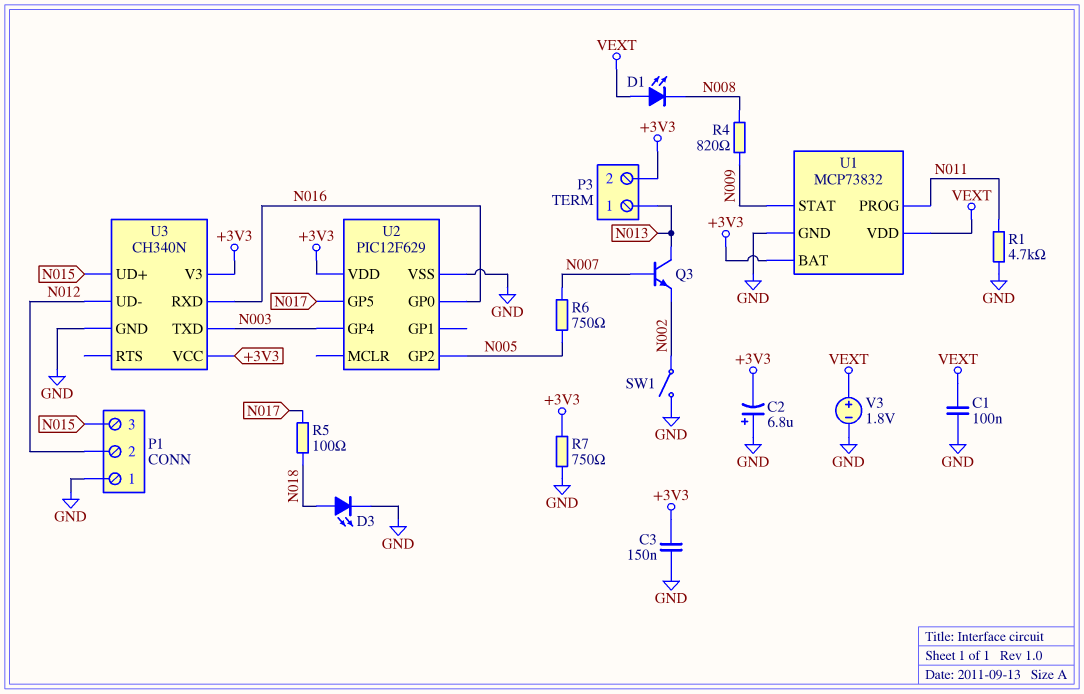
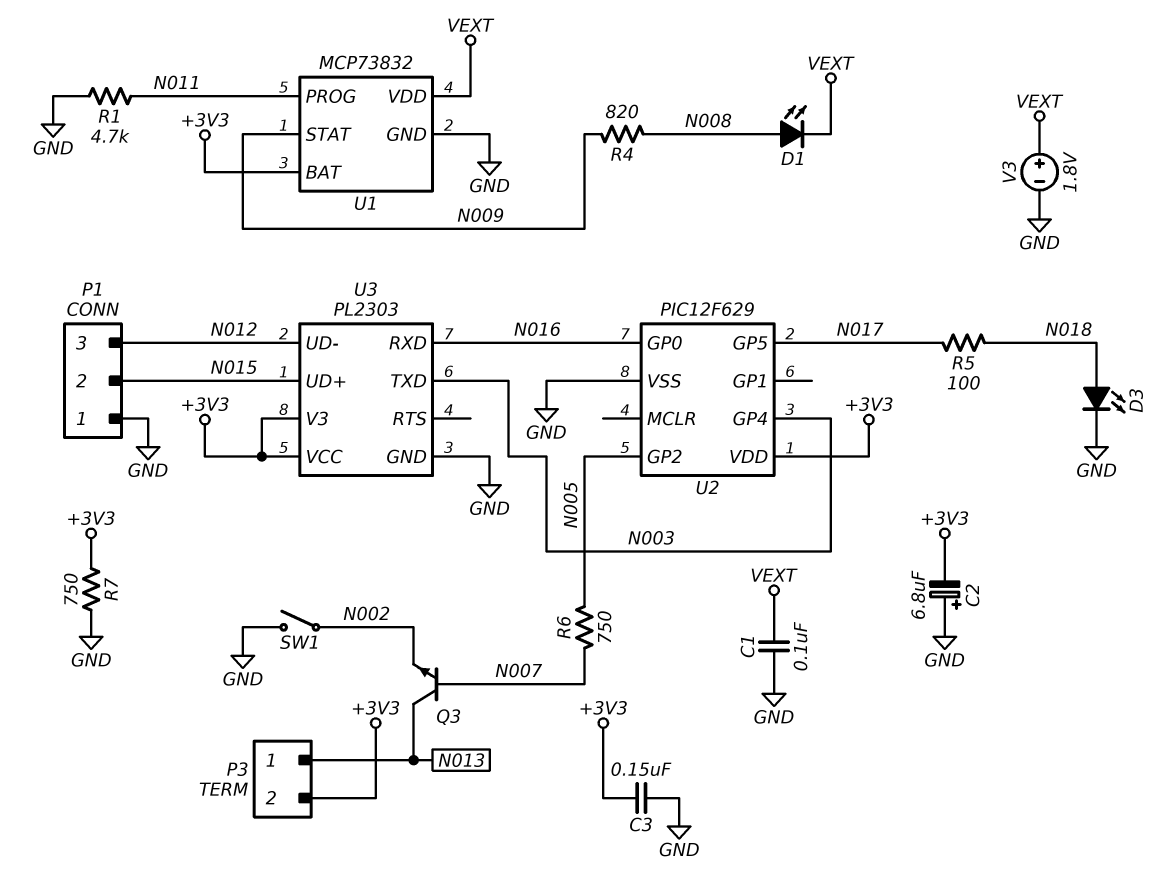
D1: LED (A VEXT, K N008) -> LED (A N008, K VEXT)
P1 pin 2: N012 -> N015
P1 pin 3: N015 -> N012
U3: CH340N -> PL2303

